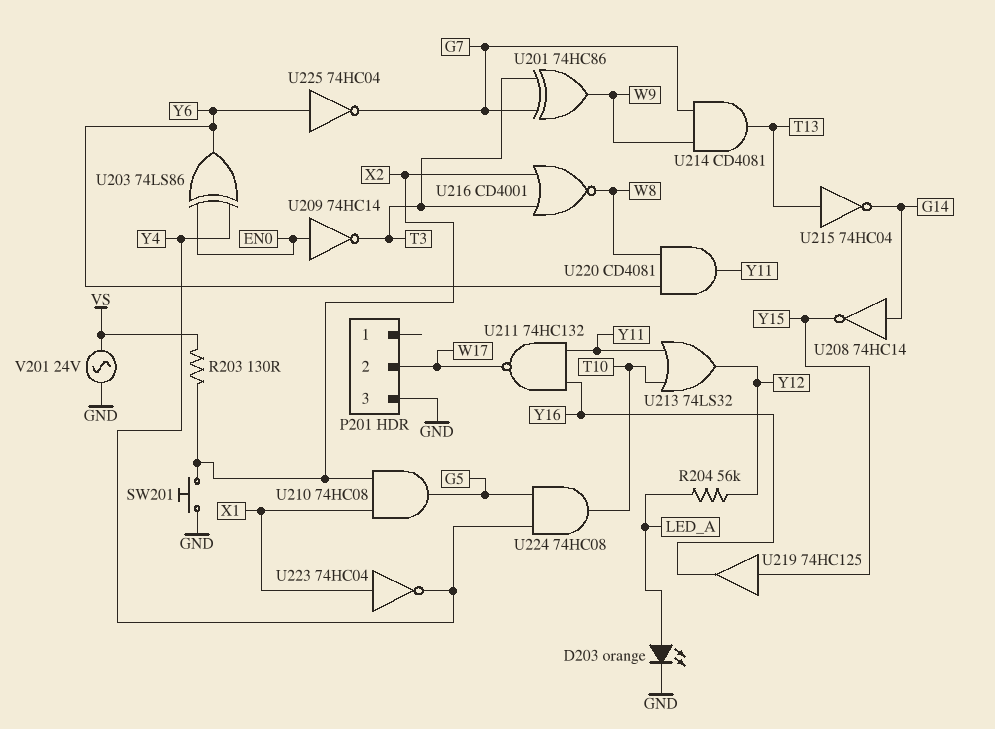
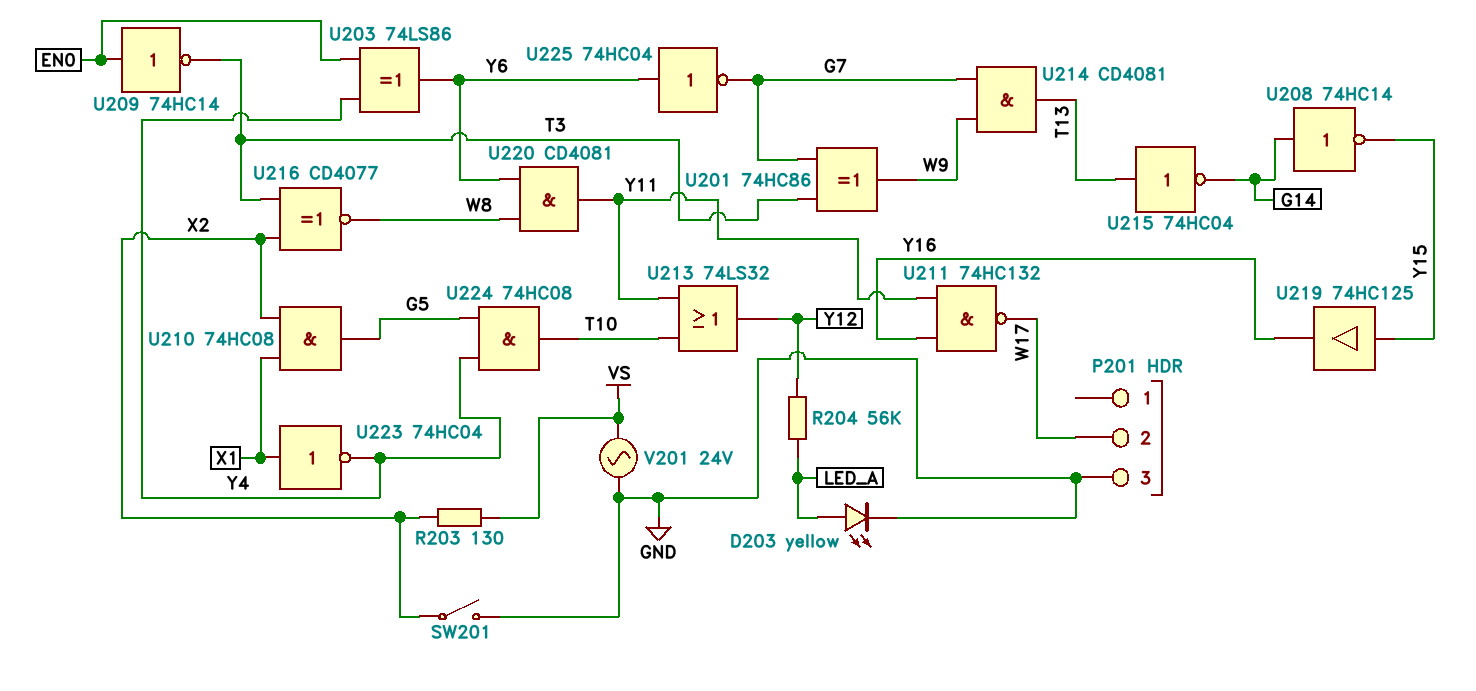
D203: LED orange (A LED_A, K GND) -> LED yellow (A LED_A, K GND)
SW201: button (GND, X2) -> switch (GND, X2)
U216: NOR CD4001 (in T3, in X2, out W8) -> XNOR CD4077 (in T3, in X2, out W8)

